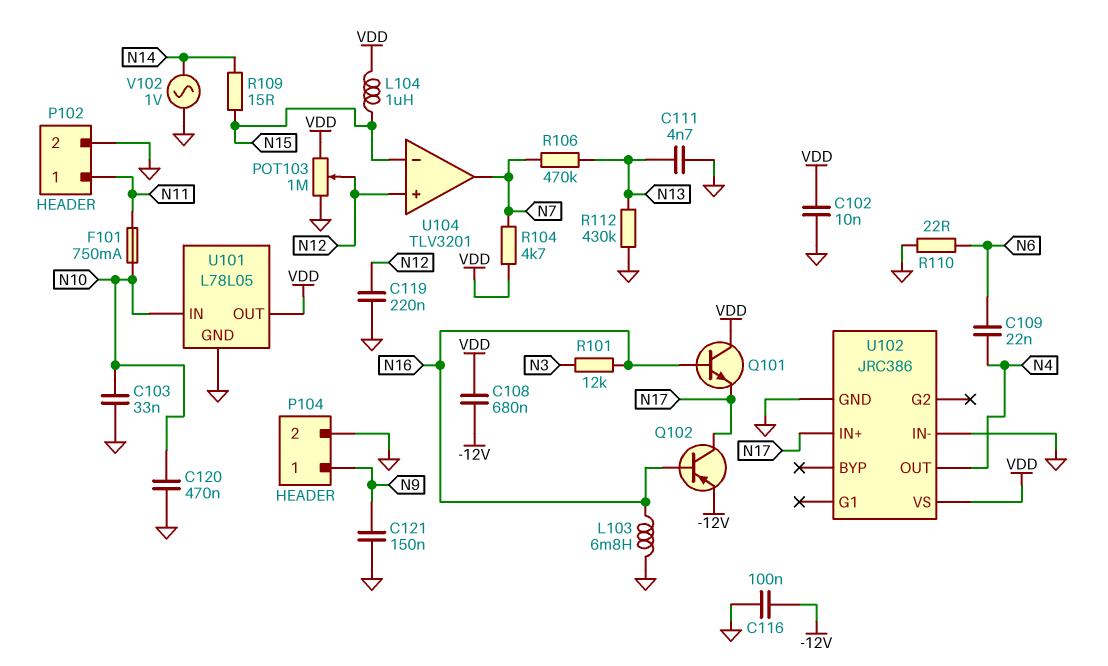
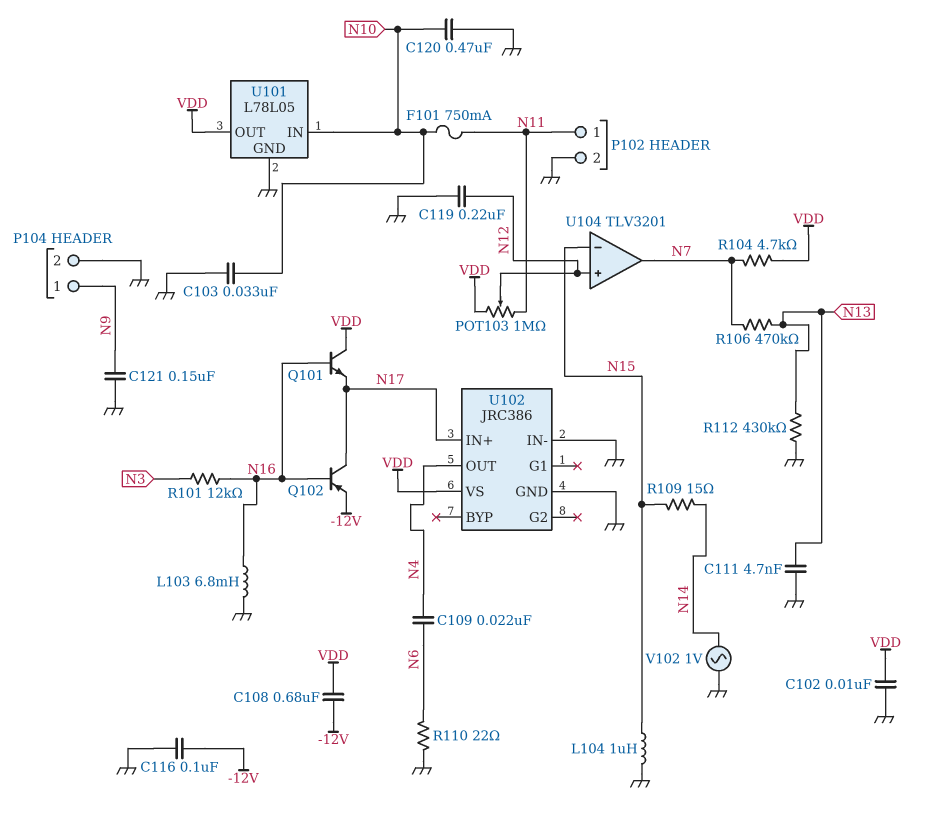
L104: 1uH (N15, VDD) -> 1uH (GND, N15)
POT103: 1M (GND, VDD, wiper N12) -> 1M (N11, VDD, wiper N12)

